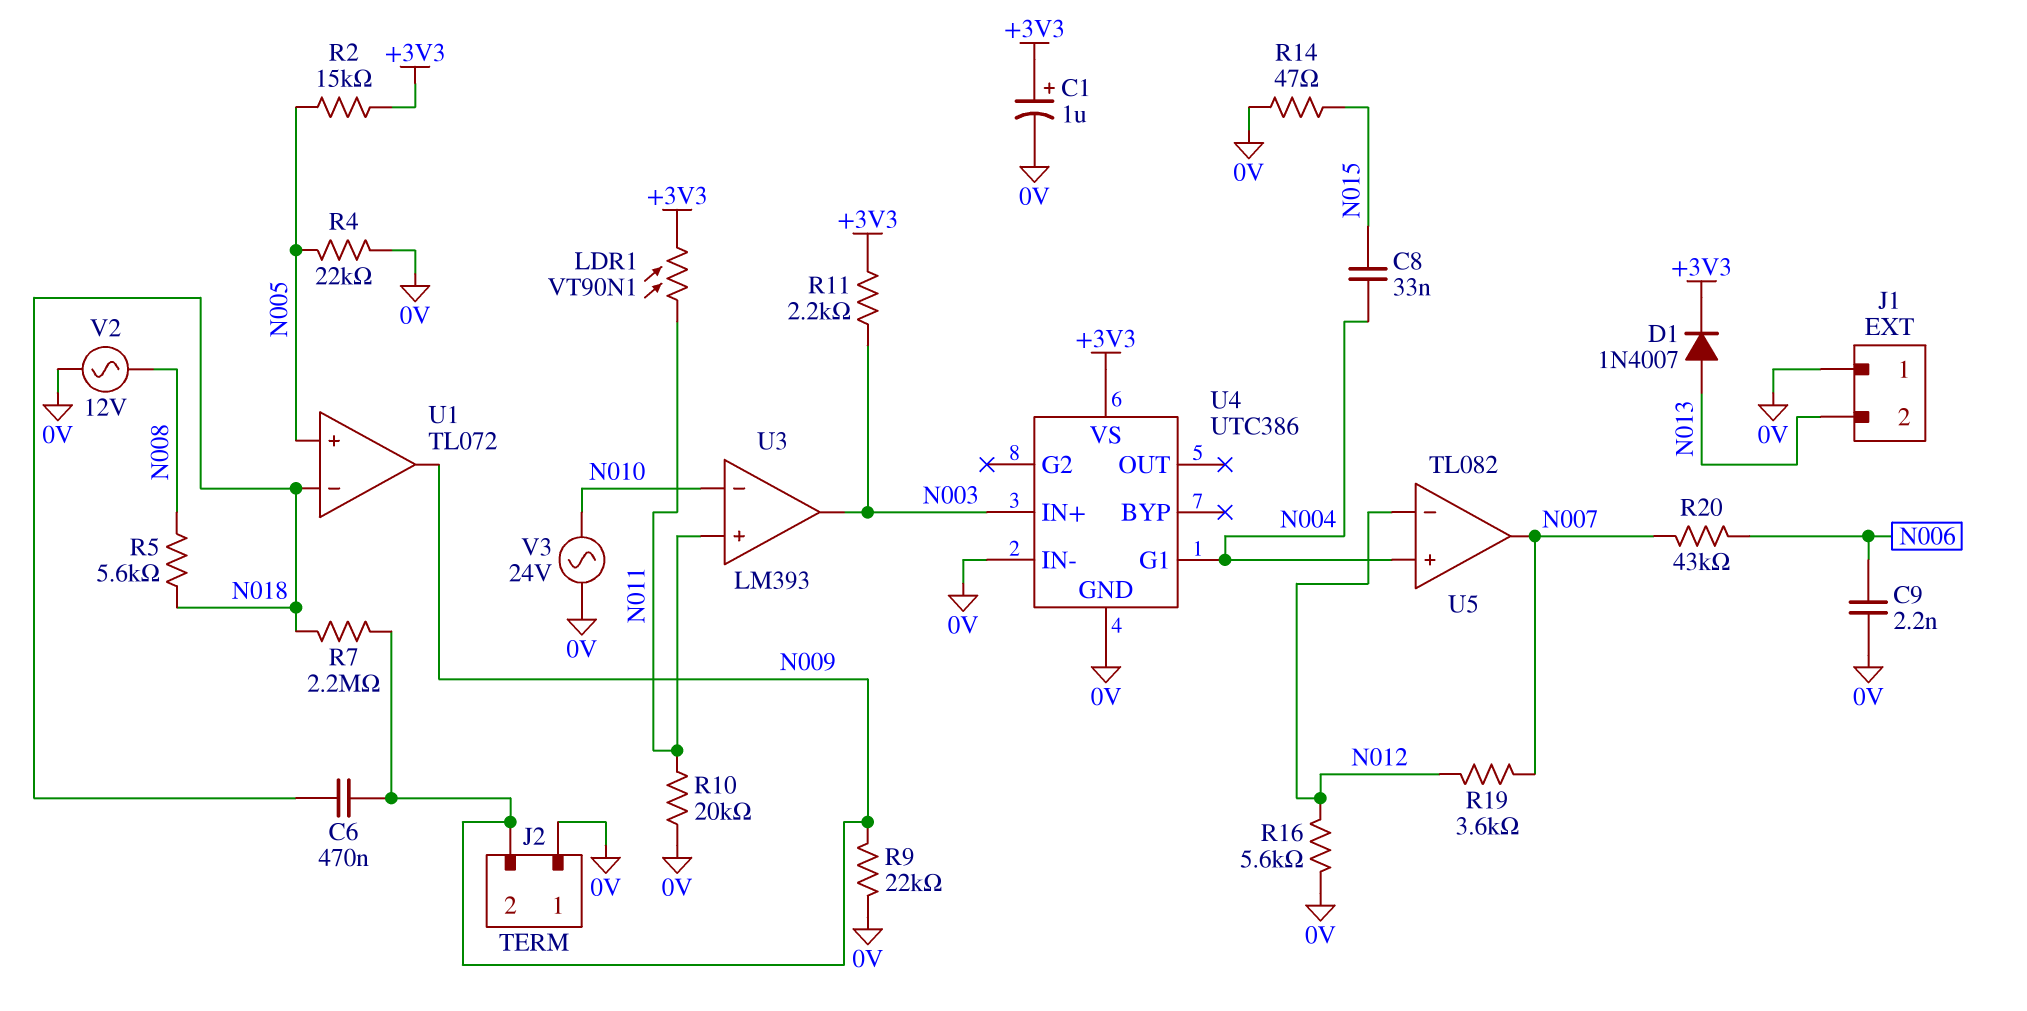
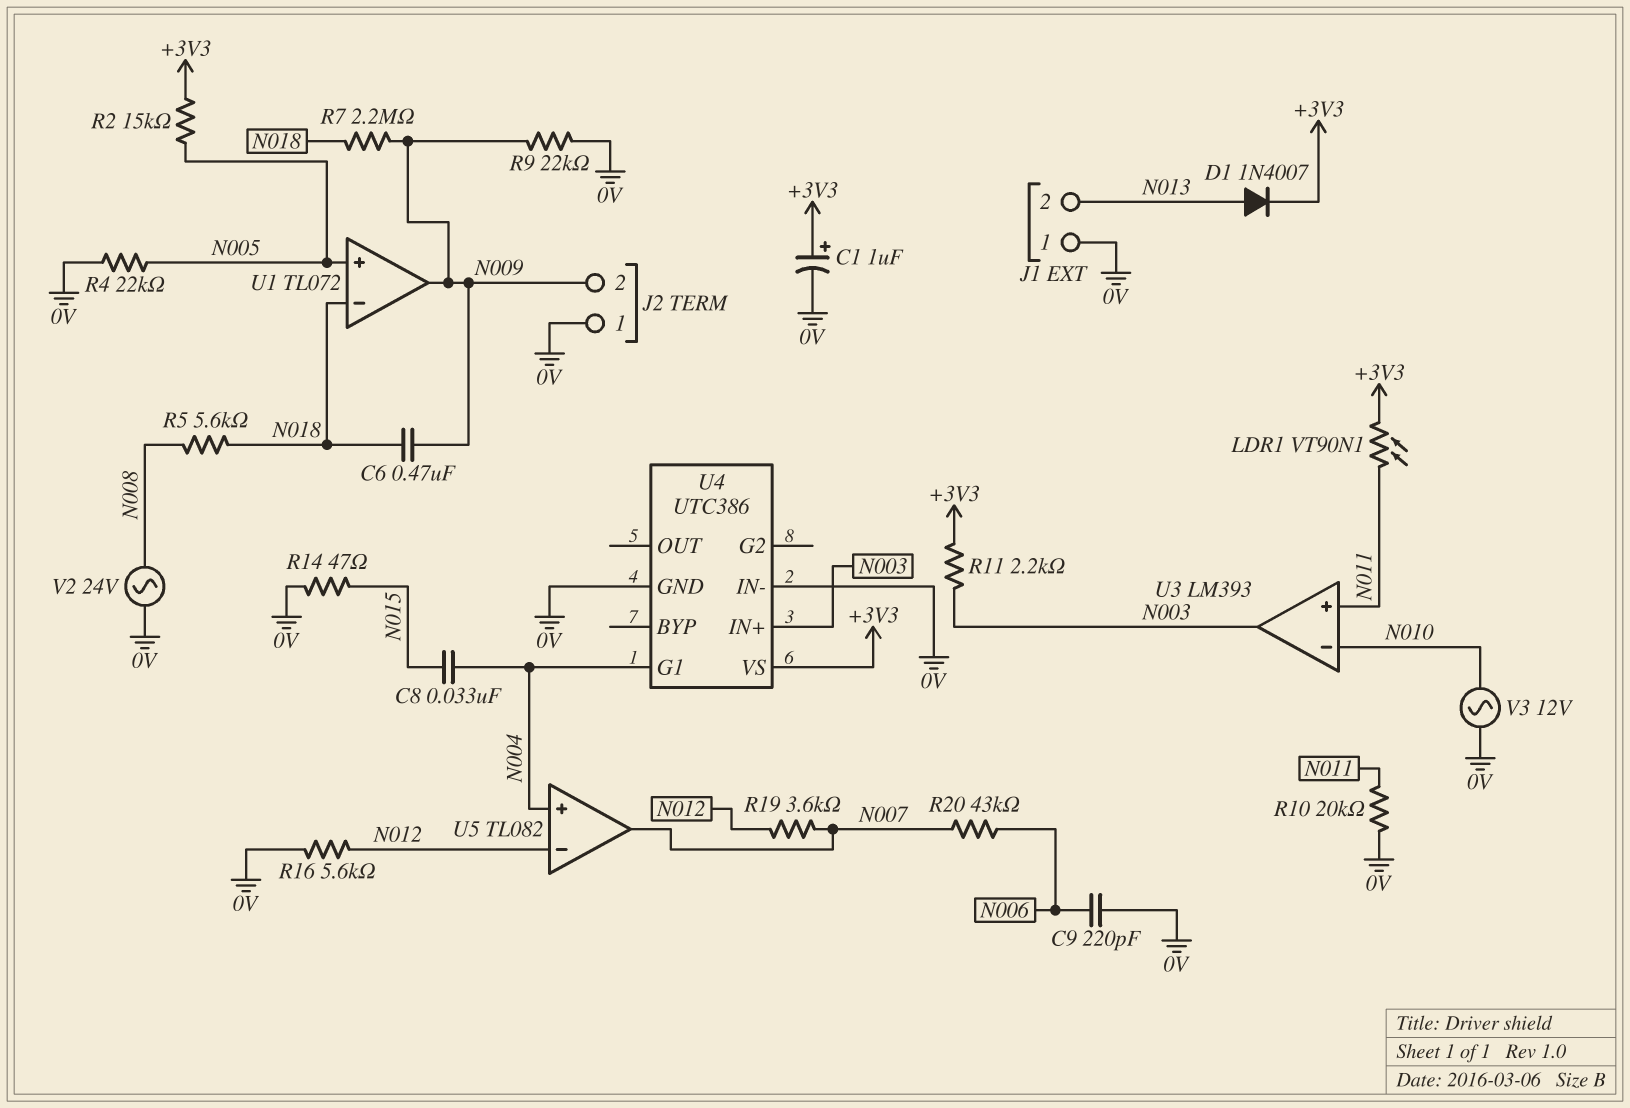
C9: 2.2nF (0V, N006) -> 220pF (0V, N006)
V2: AC 12V (0V, N008) -> AC 24V (0V, N008)
V3: AC 24V (0V, N010) -> AC 12V (0V, N010)

